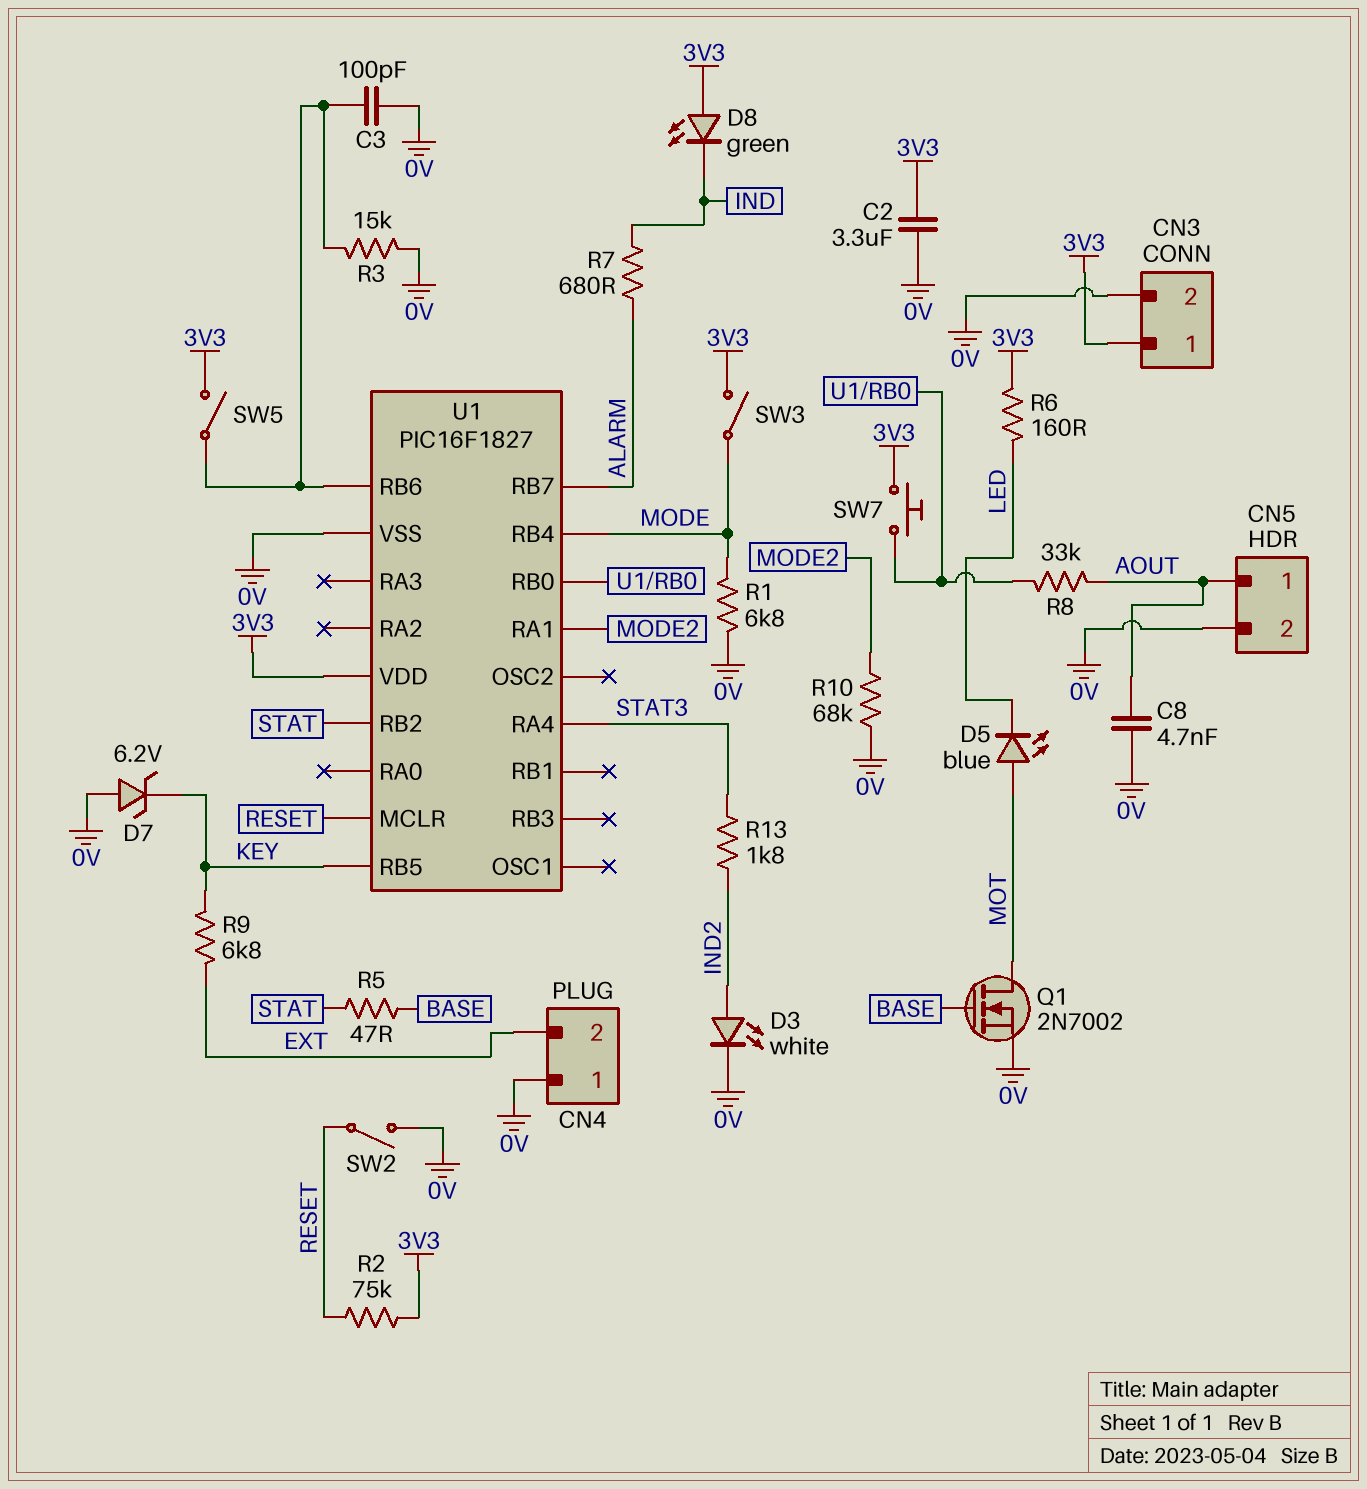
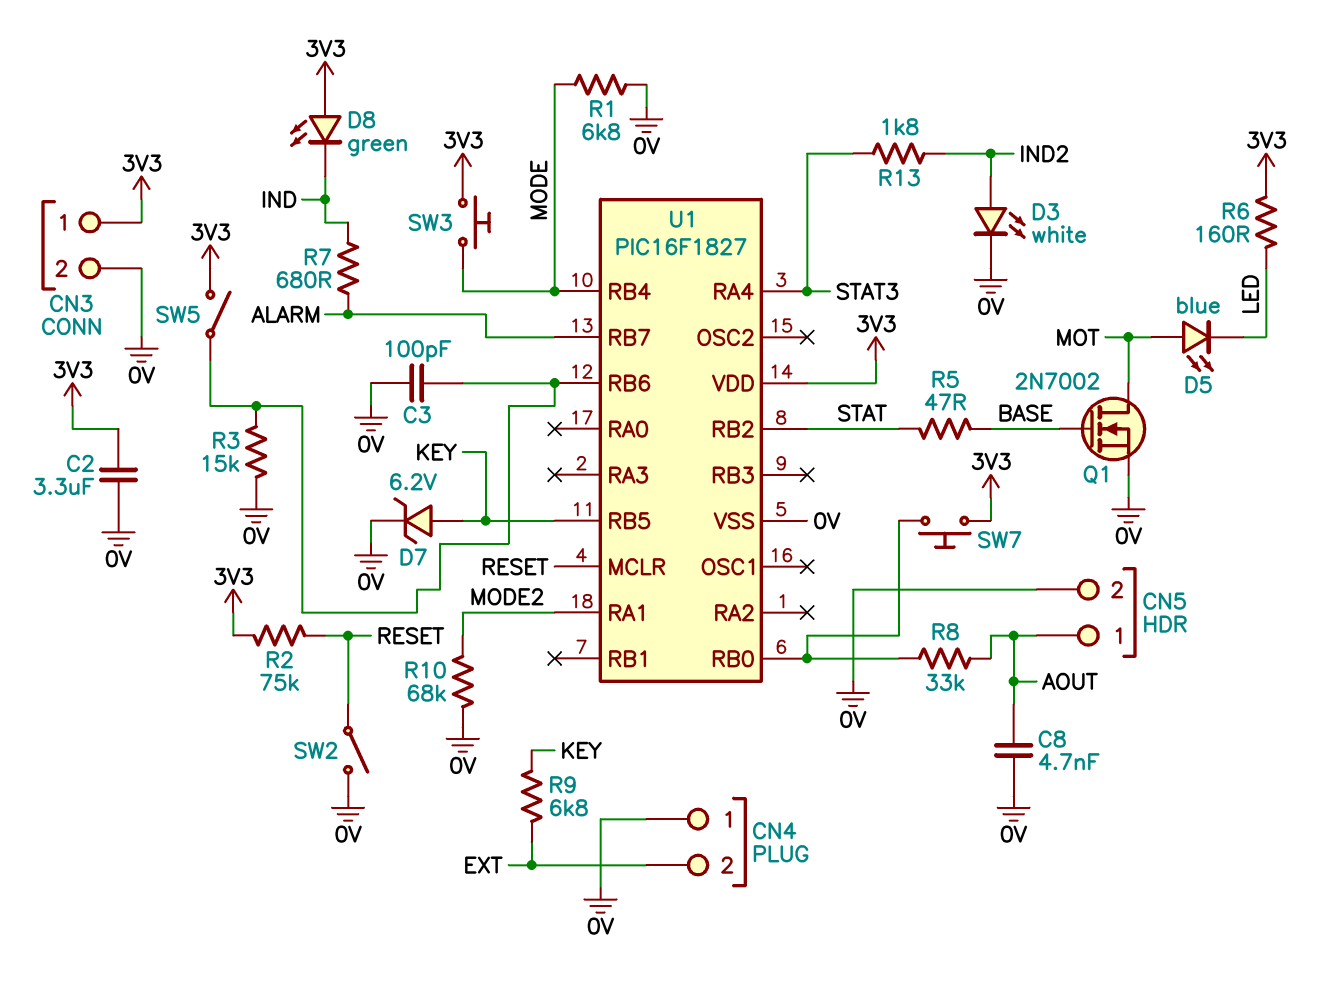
D7: zener 6.2V (A 0V, K KEY) -> zener 6.2V (A KEY, K 0V)
SW3: switch (3V3, MODE) -> button (3V3, MODE)

